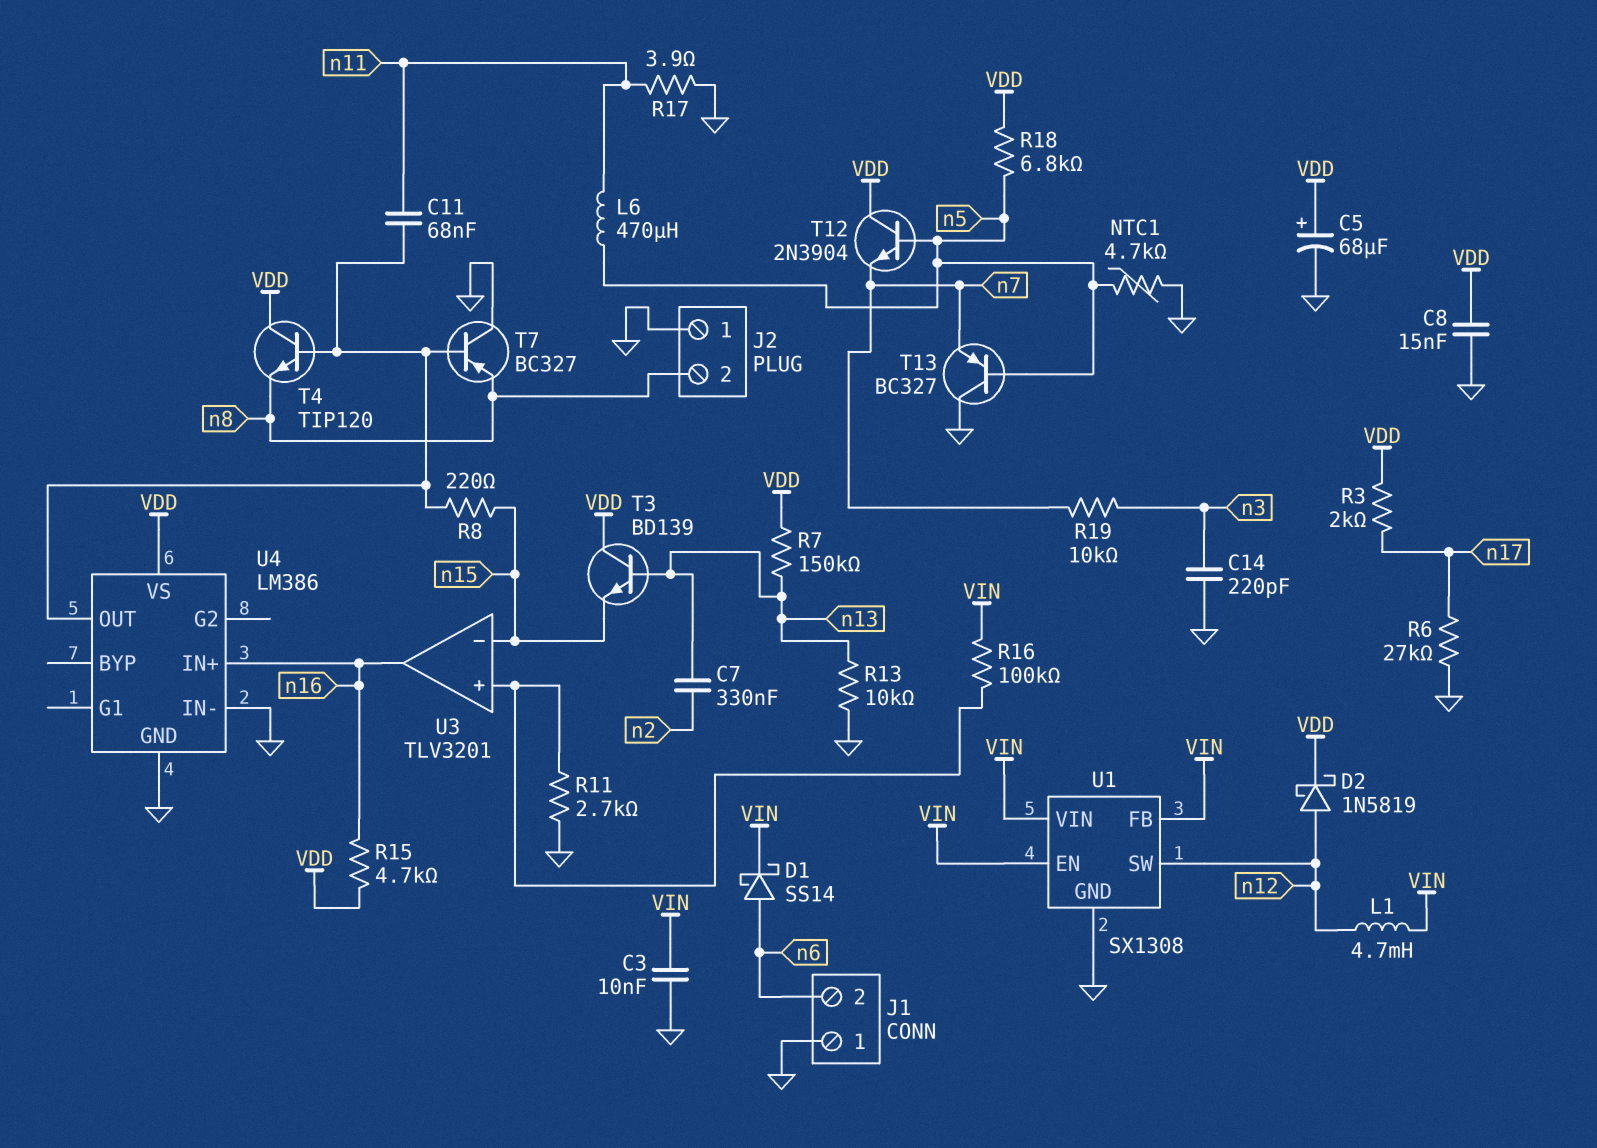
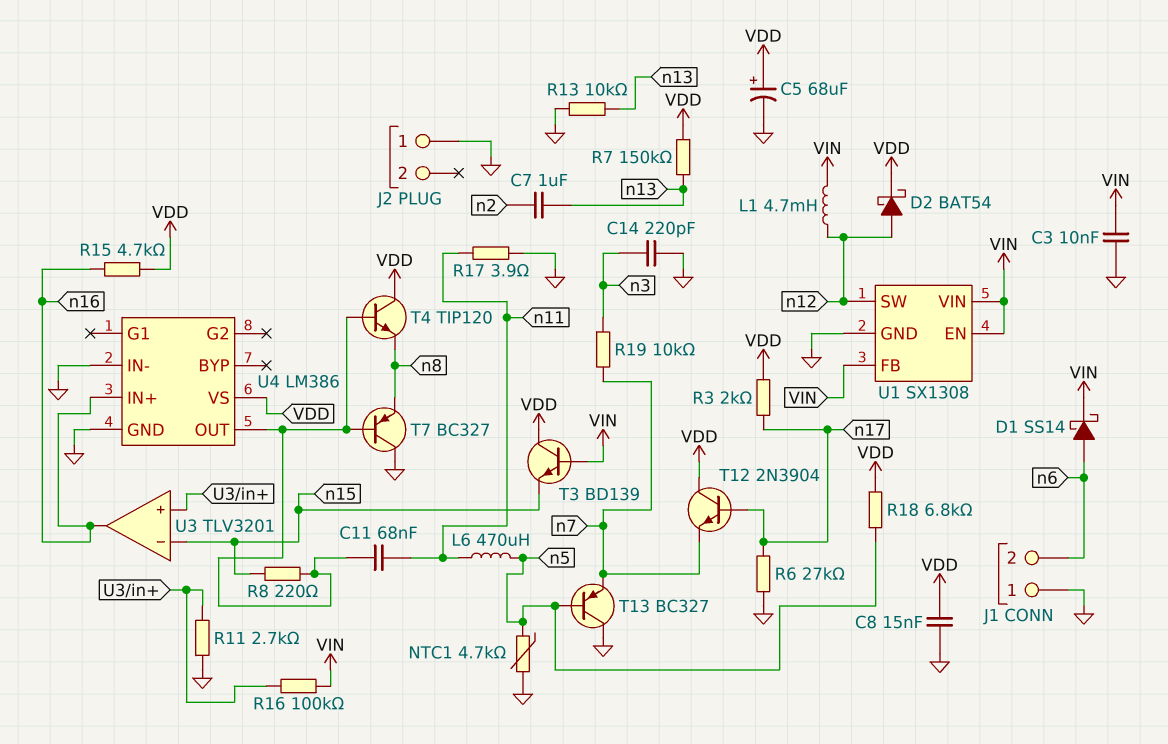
C7: 330nF (n2, n13) -> 1uF (n2, n13)
D2: schottky 1N5819 (A n12, K VDD) -> schottky BAT54 (A n12, K VDD)
J2 pin 2: n8 -> none
T3: NPN BD139 (B n13, C VDD, E n15) -> NPN BD139 (B VIN, C VDD, E n15)
T12: NPN 2N3904 (B n5, C VDD, E n7) -> NPN 2N3904 (B n17, C VDD, E n7)

